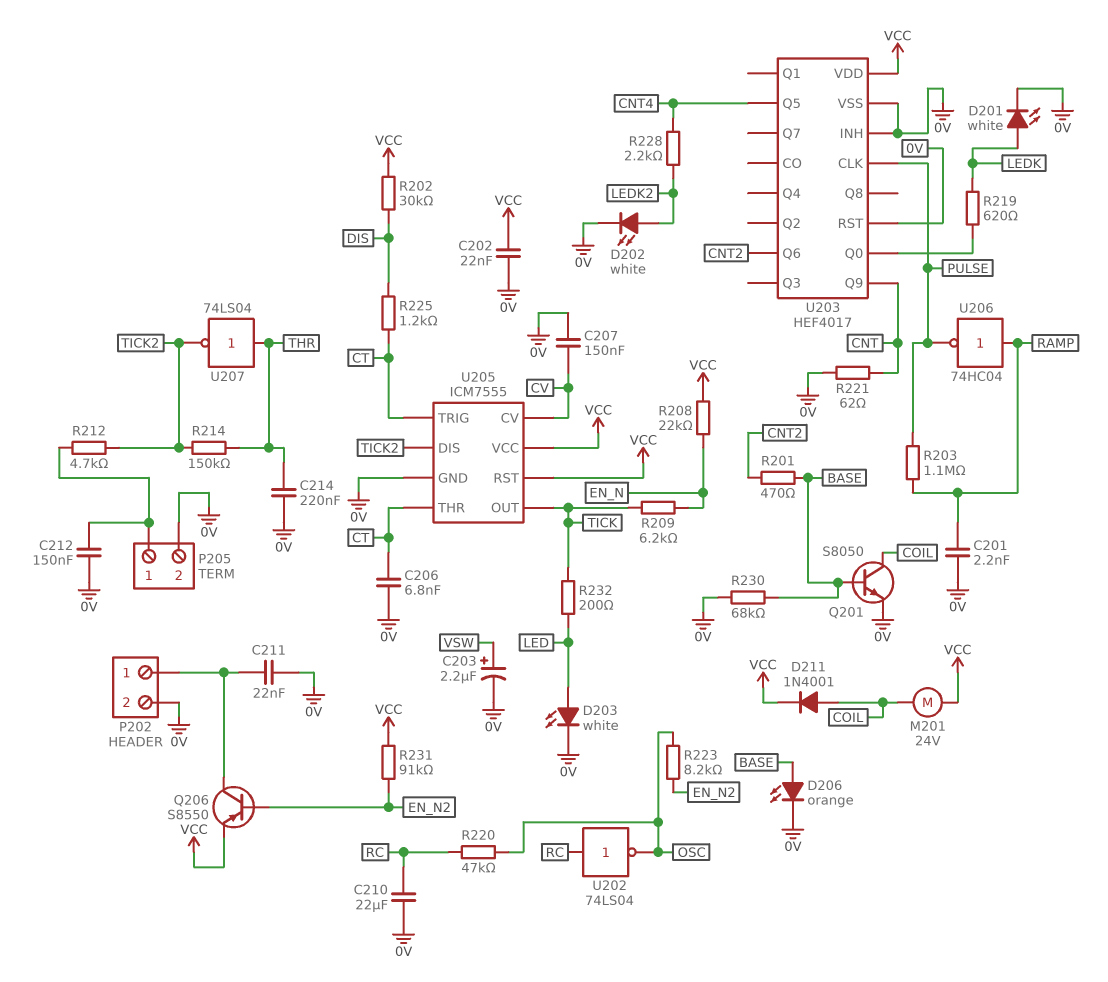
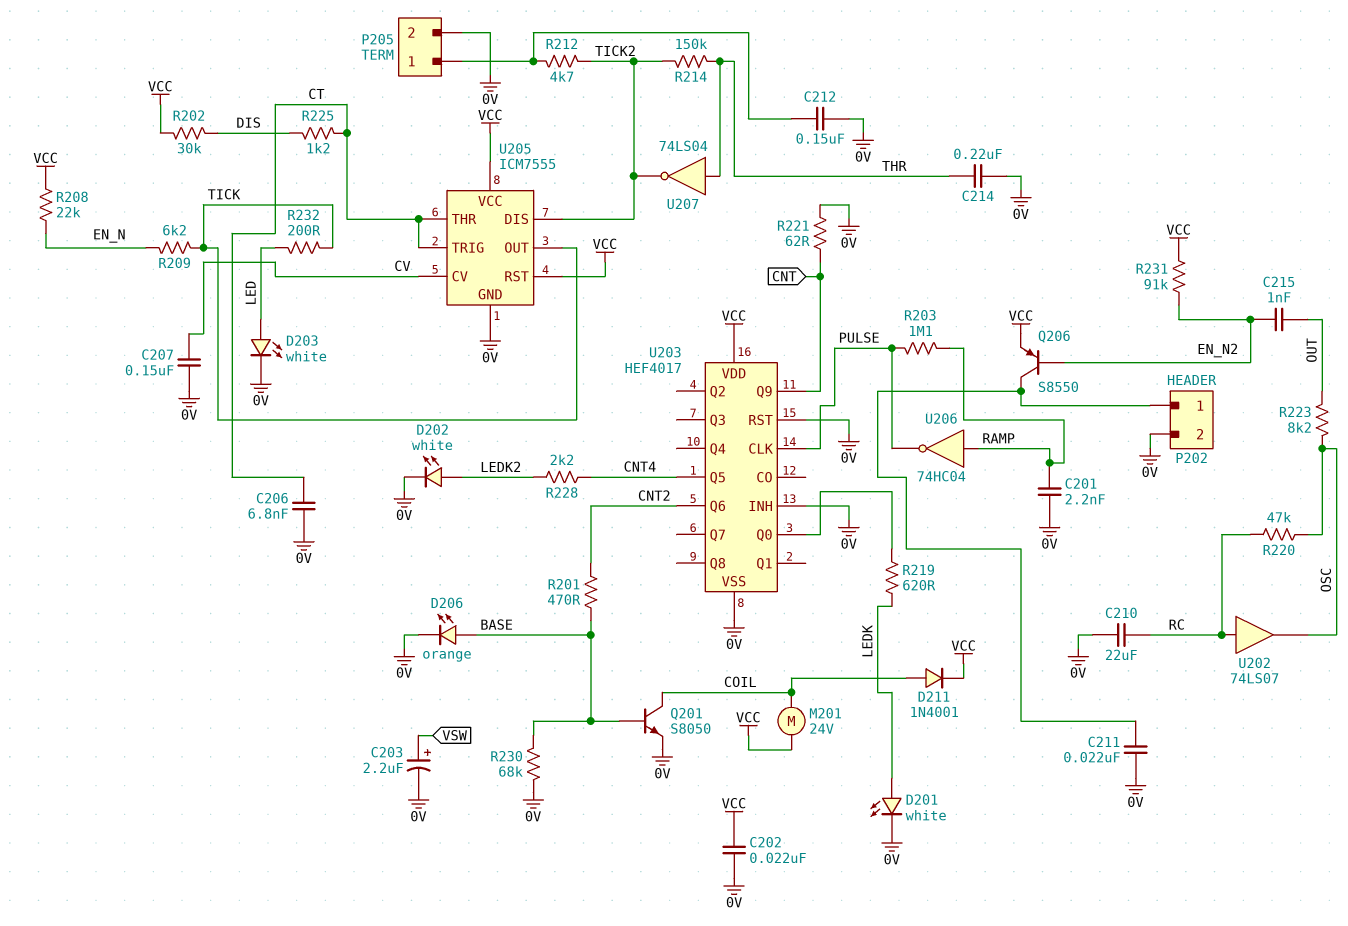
C215: none -> 1nF (EN_N2, OUT)
R223: 8.2k (EN_N2, OSC) -> 8.2k (OSC, OUT)
U202: NOT 74LS04 (in RC, out OSC) -> buffer 74LS07 (in RC, out OSC)

